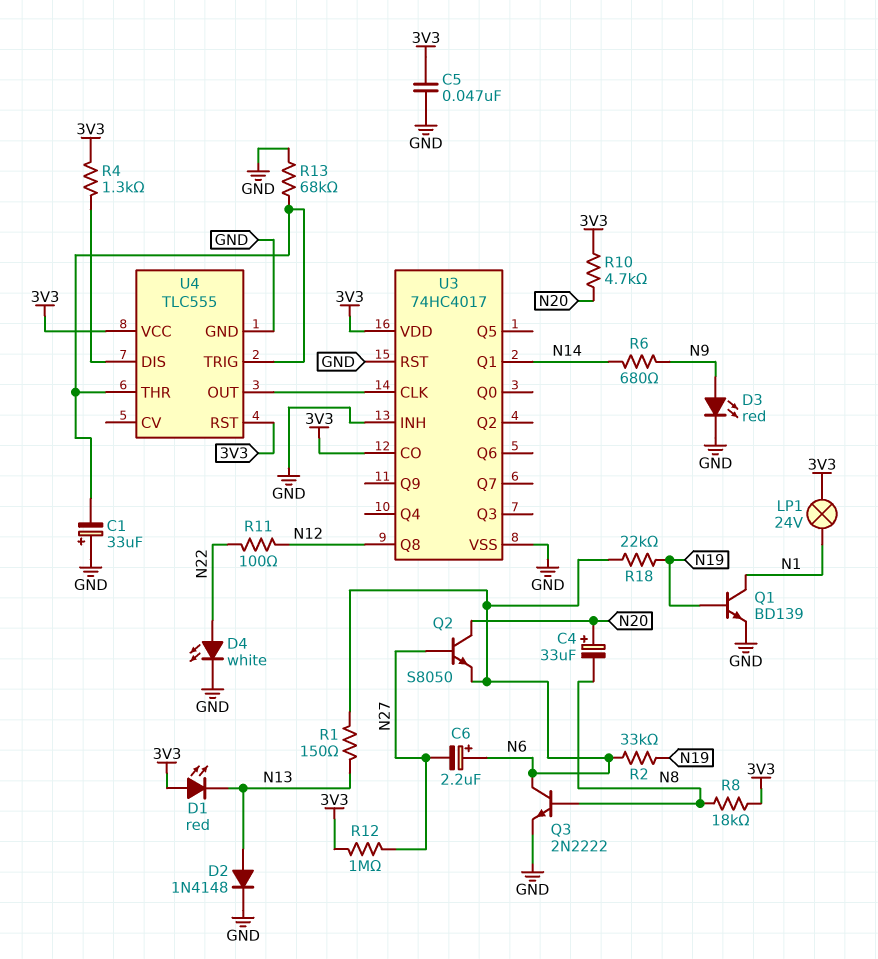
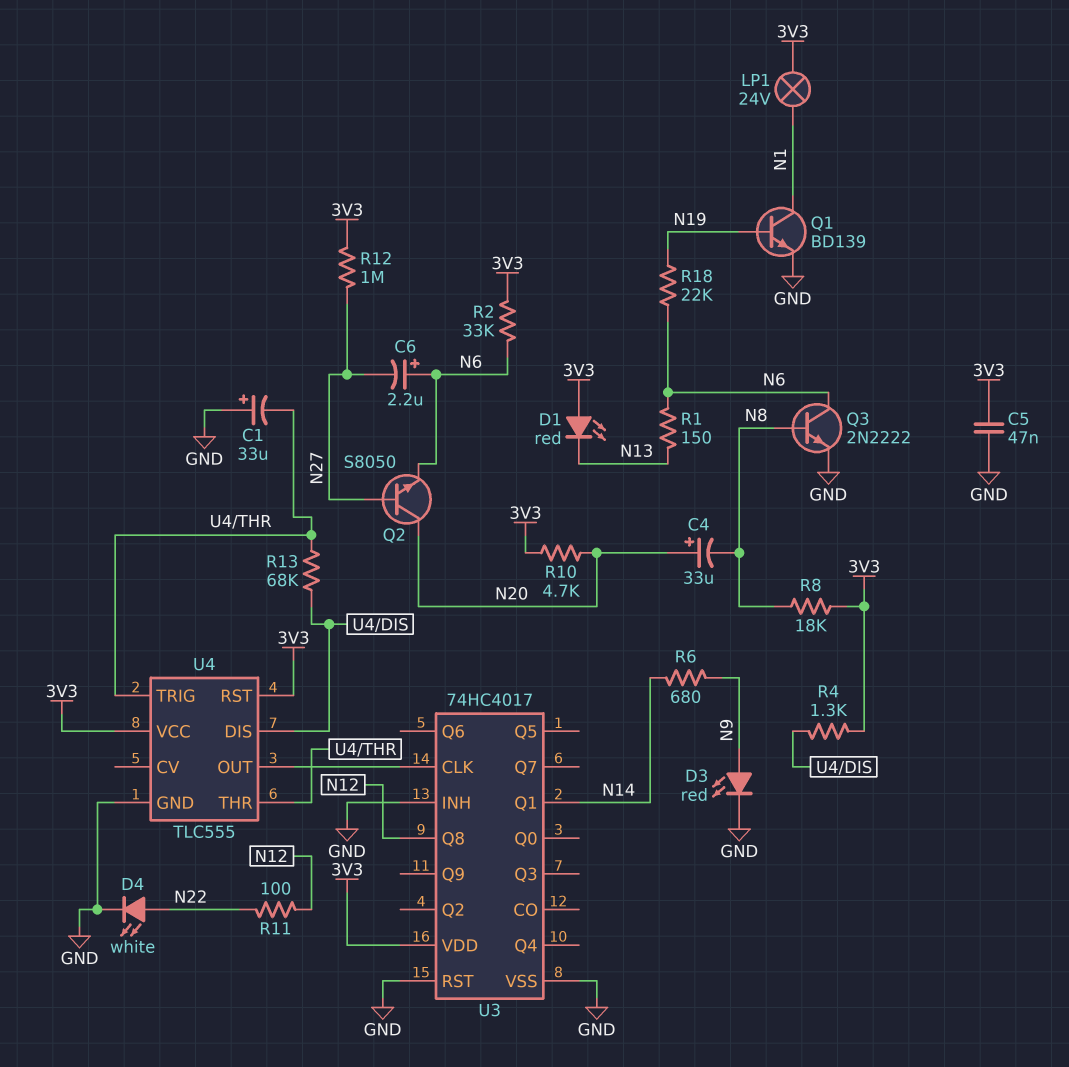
D2: diode 1N4148 (A N13, K GND) -> none
R2: 33k (N6, N19) -> 33k (3V3, N6)
R13: 68k (GND, U4/THR) -> 68k (U4/DIS, U4/THR)
U3 pin CO: 3V3 -> none

